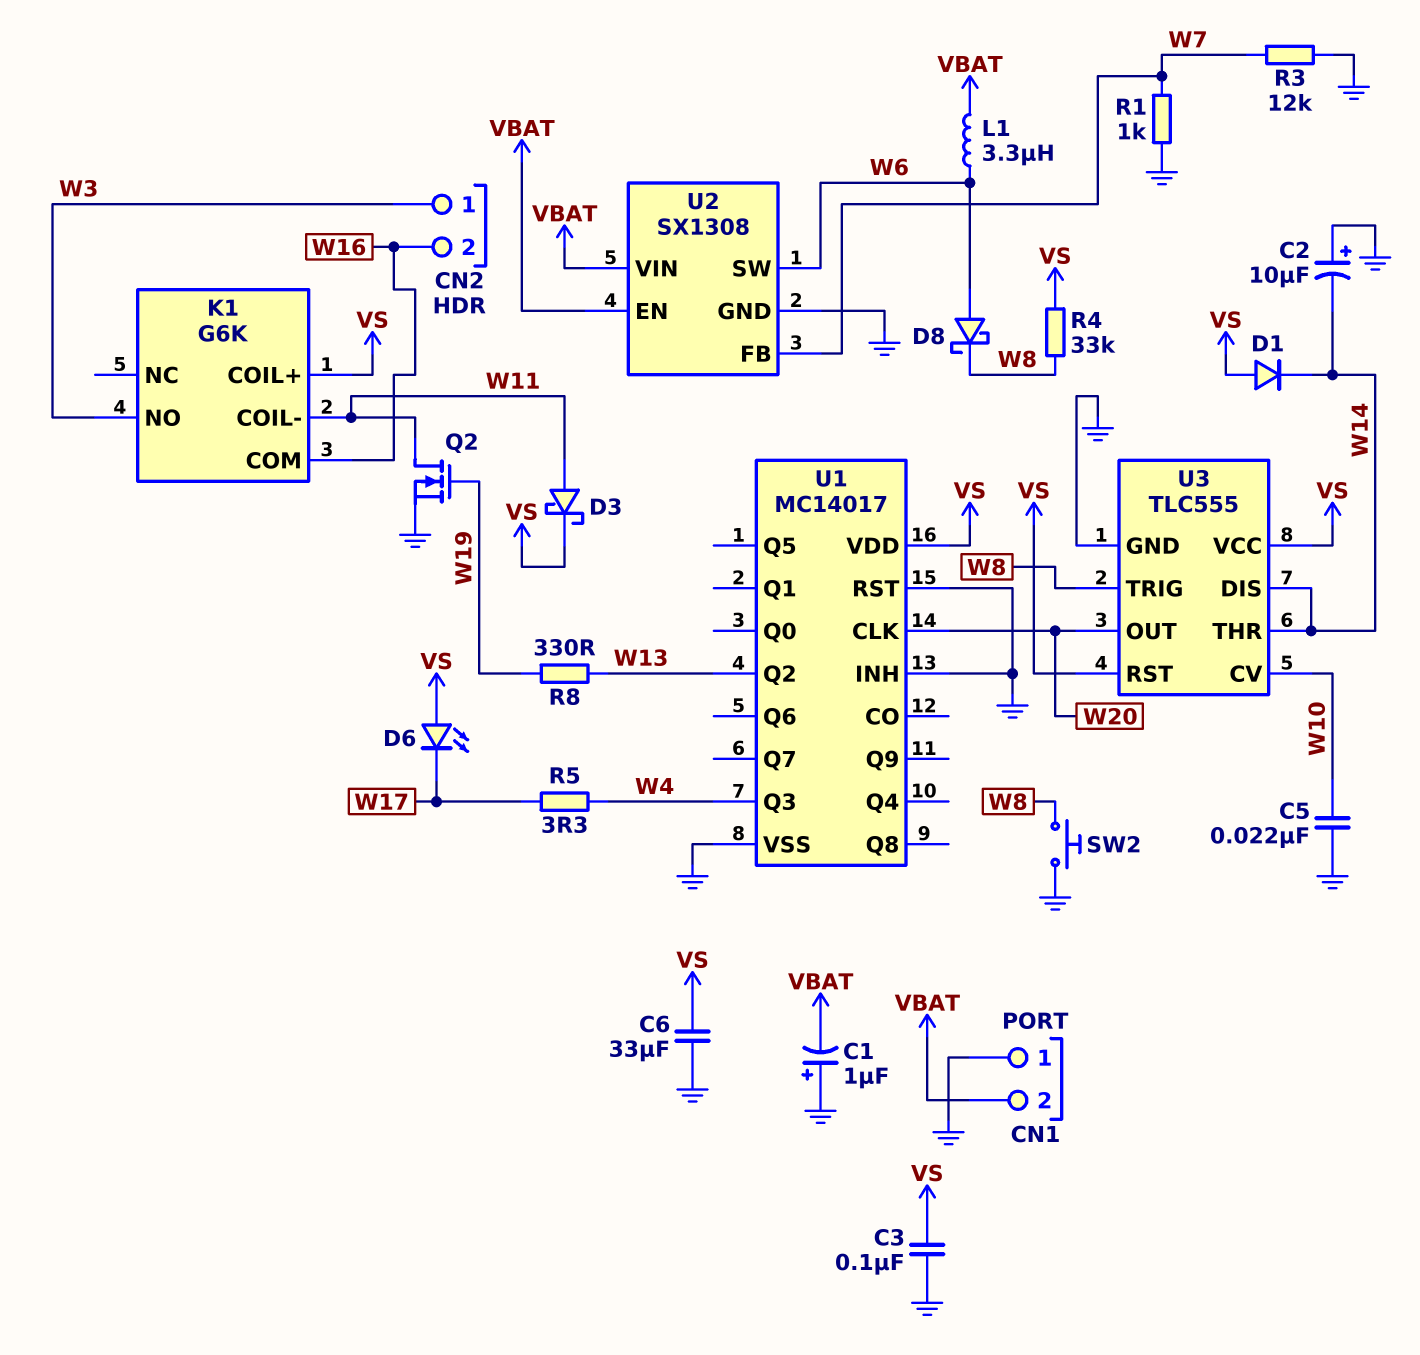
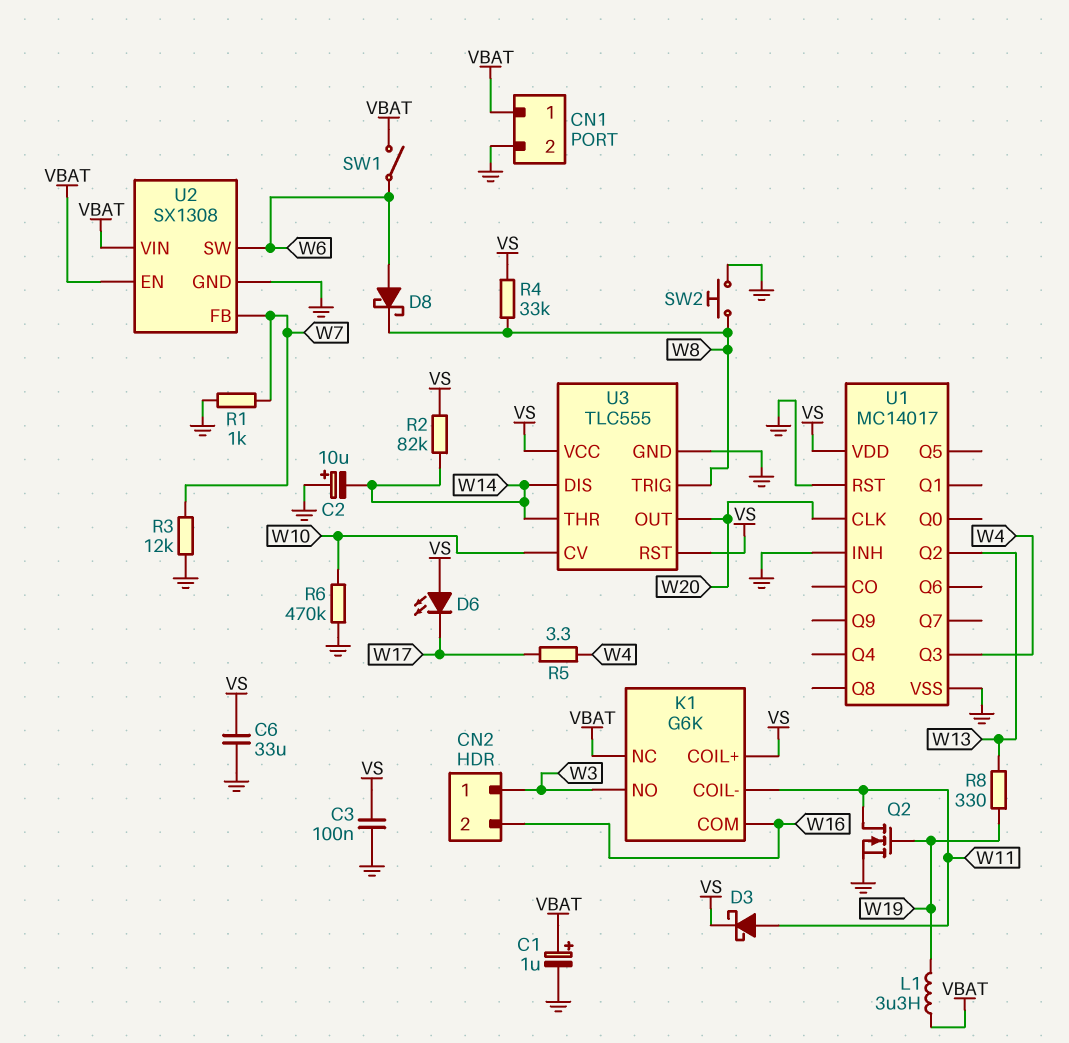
C1: 1uF (plus GND, minus VBAT) -> 1uF (plus VBAT, minus GND)
C5: 22nF (GND, W10) -> none
CN1 pin 1: GND -> VBAT
CN1 pin 2: VBAT -> GND
D1: diode (A VS, K W14) -> none
K1 pin NC: none -> VBAT
L1: 3.3uH (VBAT, W6) -> 3.3uH (VBAT, W19)
R2: none -> 82k (VS, W14)
R6: none -> 470k (GND, W10)
SW1: none -> switch (VBAT, W6)

